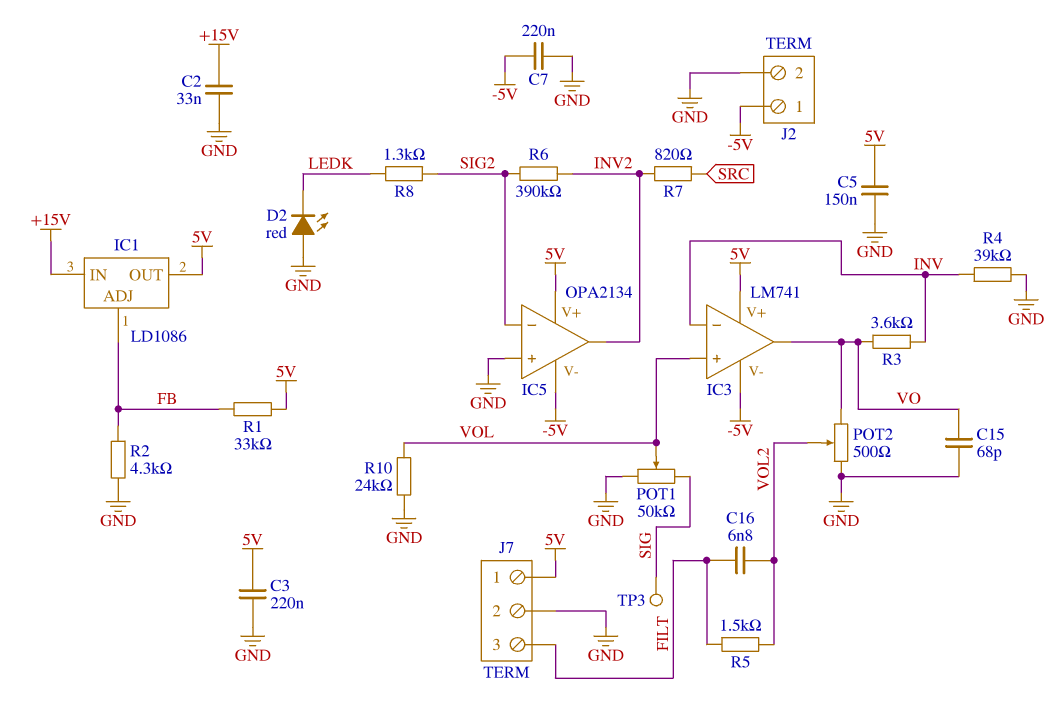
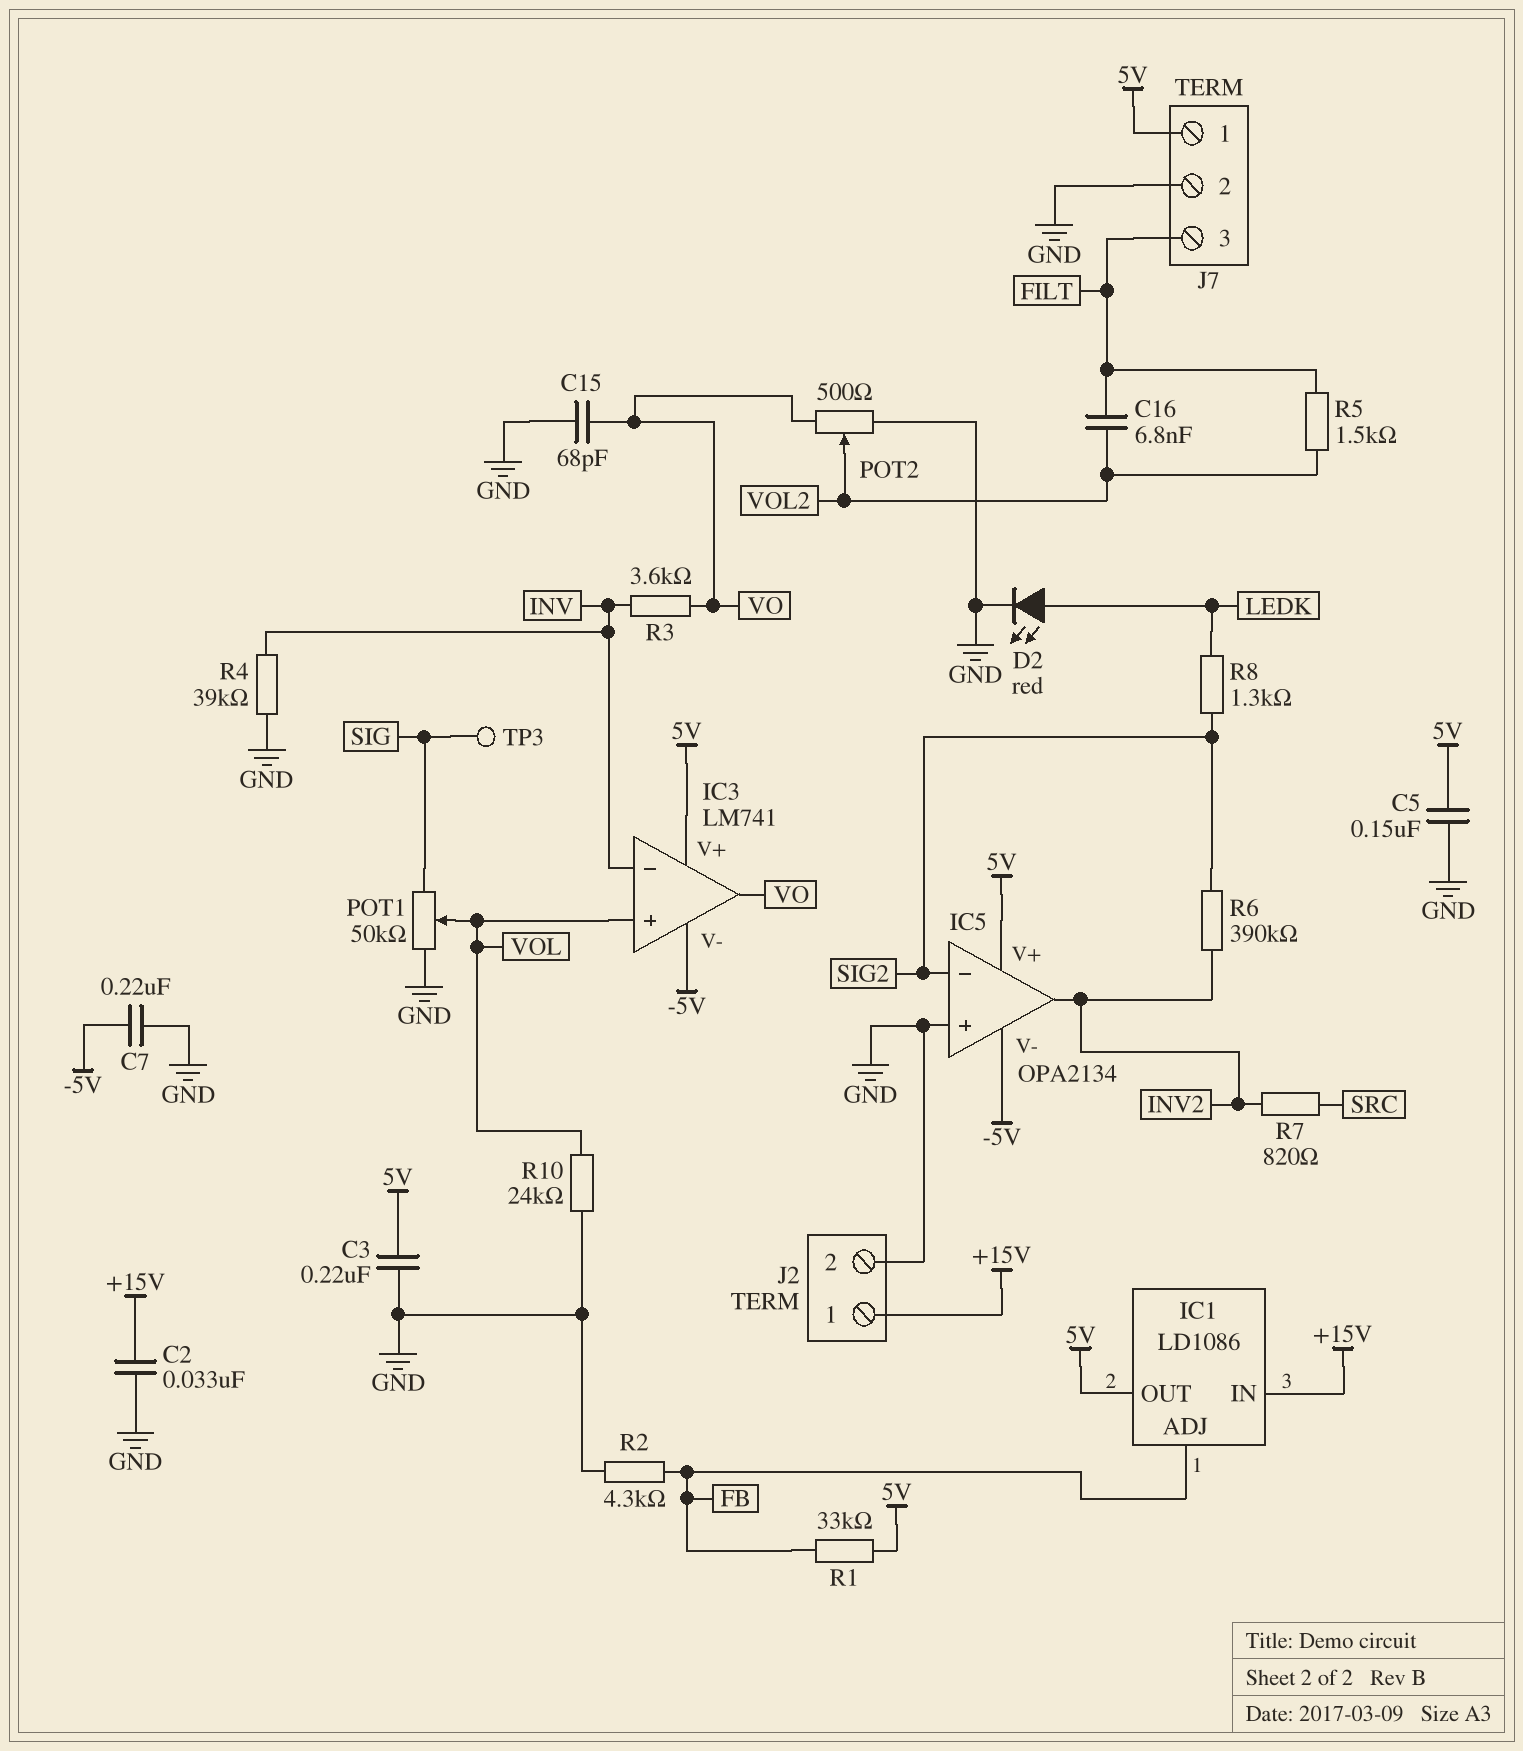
D2: LED red (A GND, K LEDK) -> LED red (A LEDK, K GND)
J2 pin 1: -5V -> +15V

